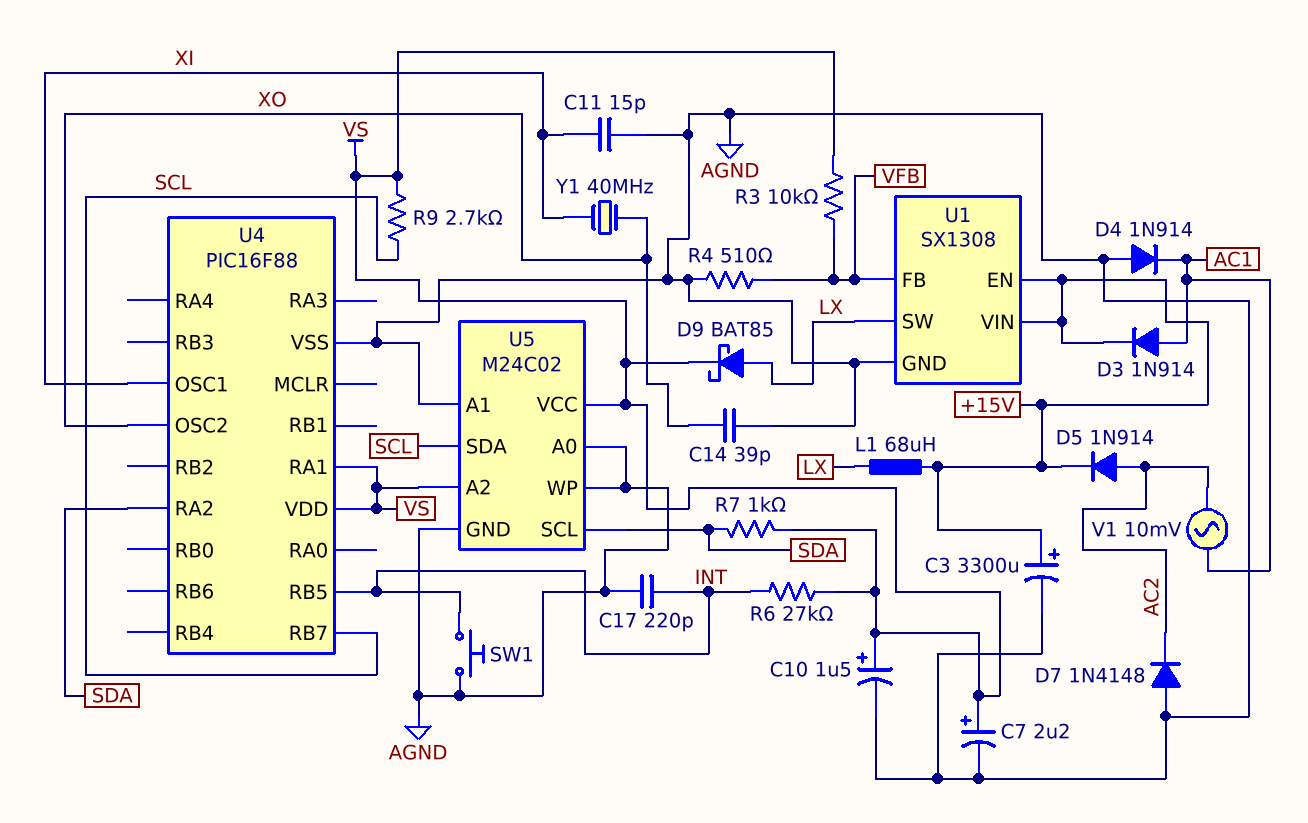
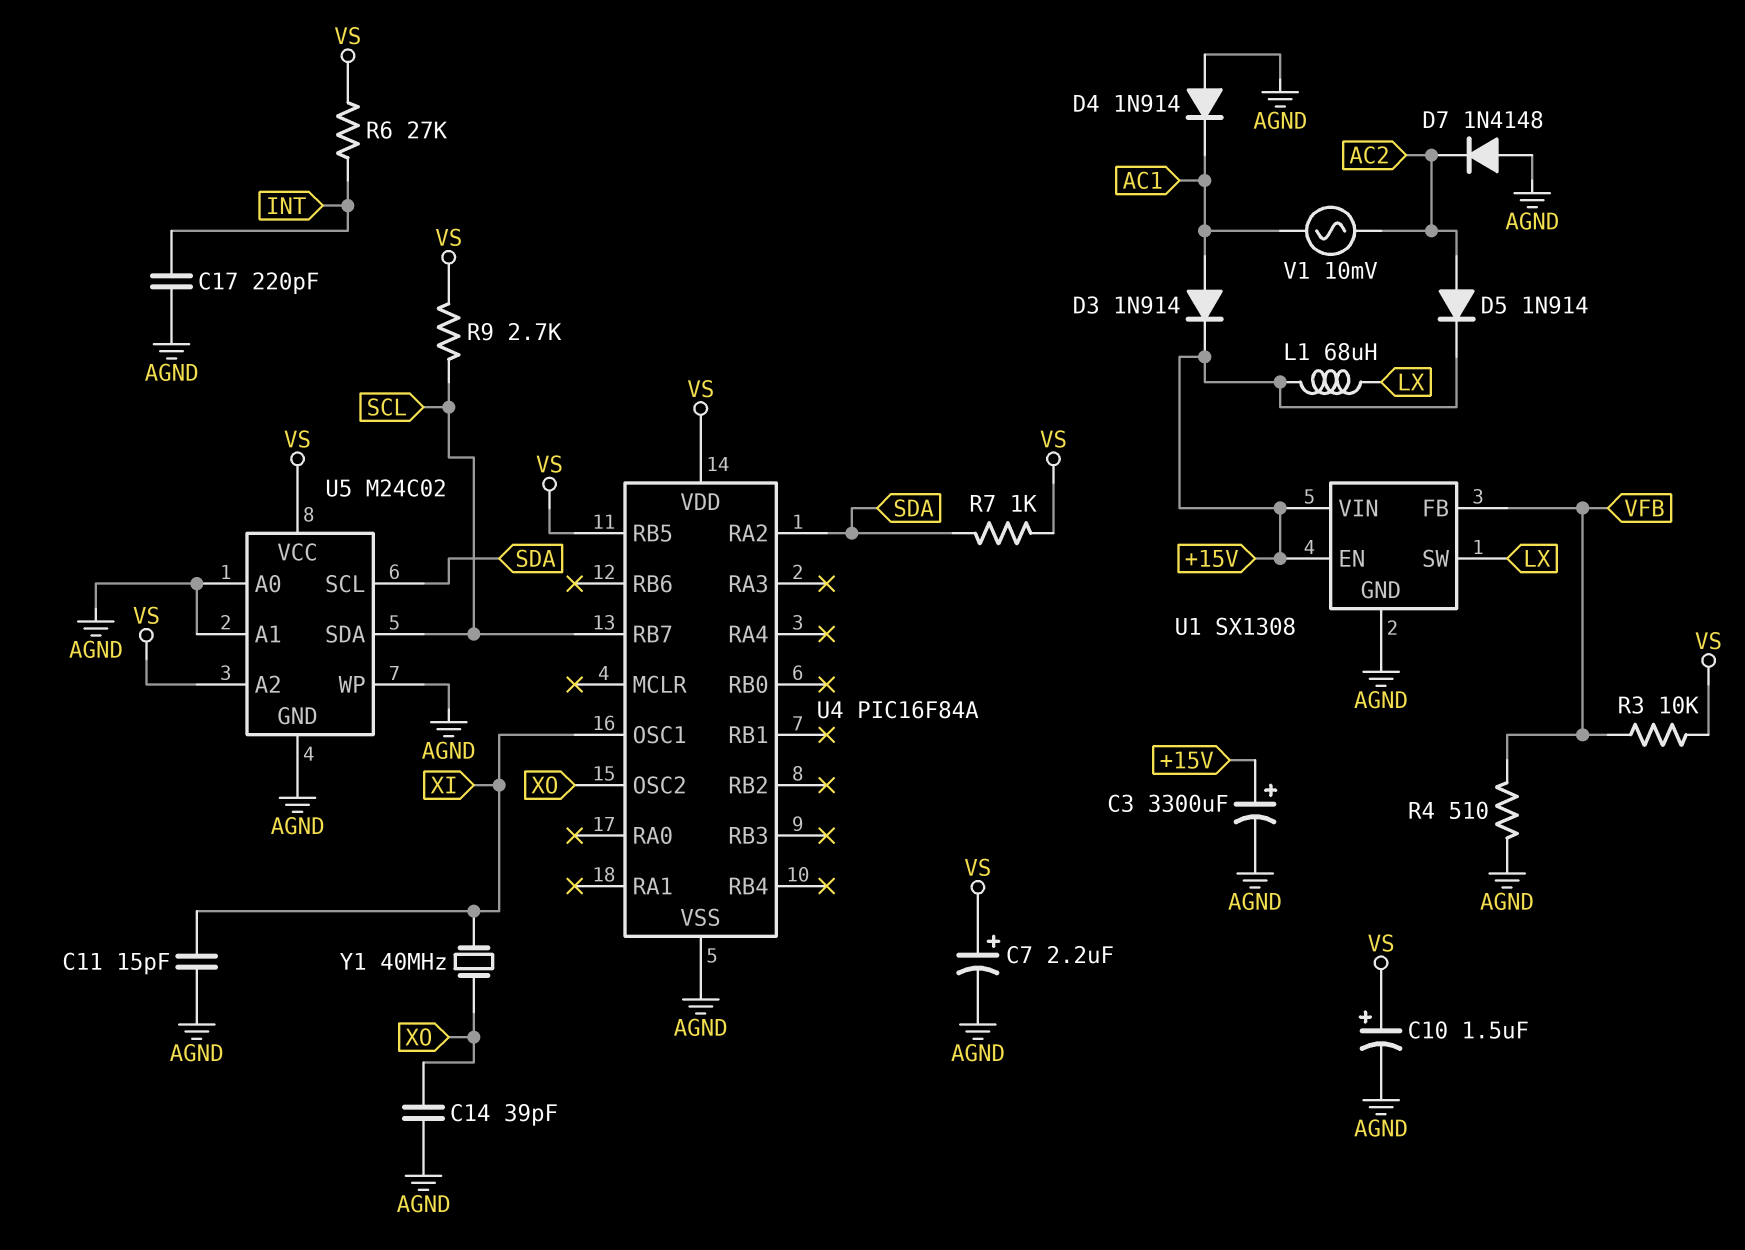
D9: schottky BAT85 (A LX, K VS) -> none
SW1: button (AGND, INT) -> none
U4: PIC16F88 -> PIC16F84A
U4 pin RA1: VS -> none
U4 pin RB5: INT -> VS

